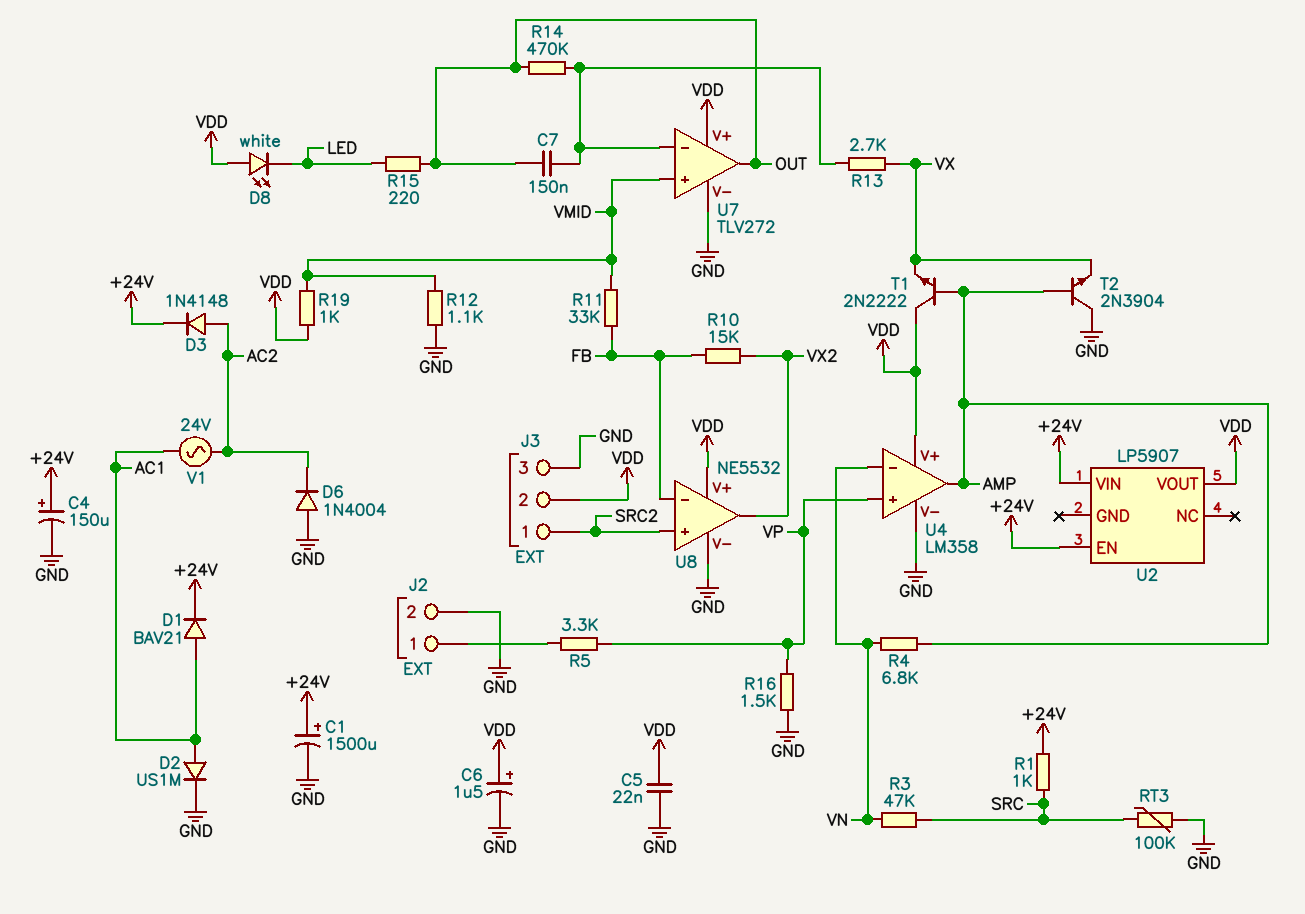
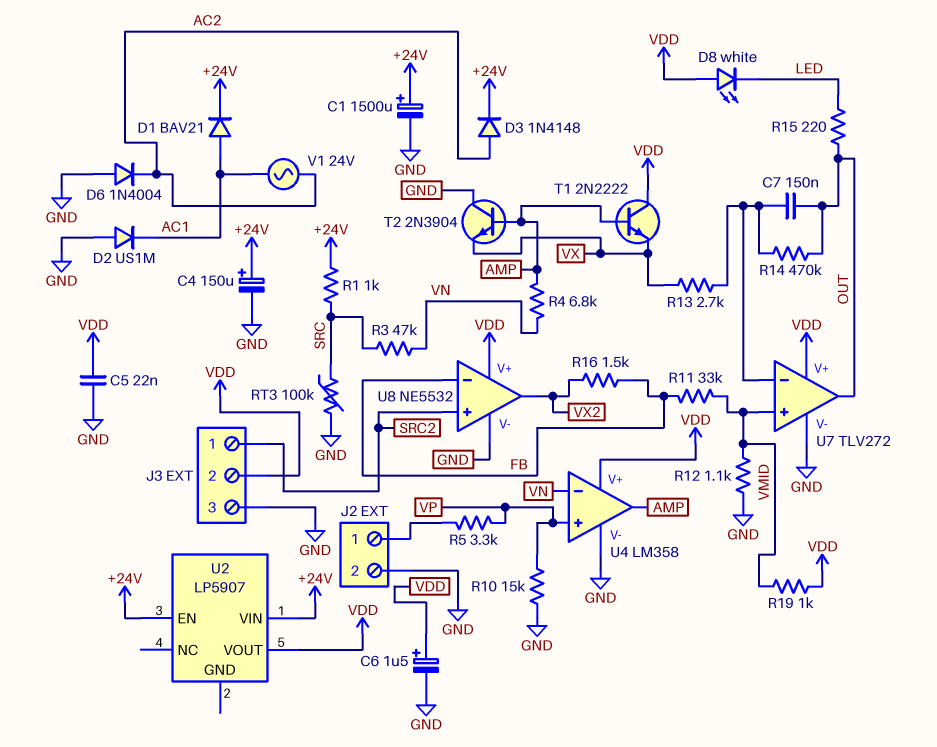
D2: diode US1M (A AC1, K GND) -> diode US1M (A GND, K AC1)
R10: 15k (FB, VX2) -> 15k (GND, VP)
R16: 1.5k (GND, VP) -> 1.5k (FB, VX2)

